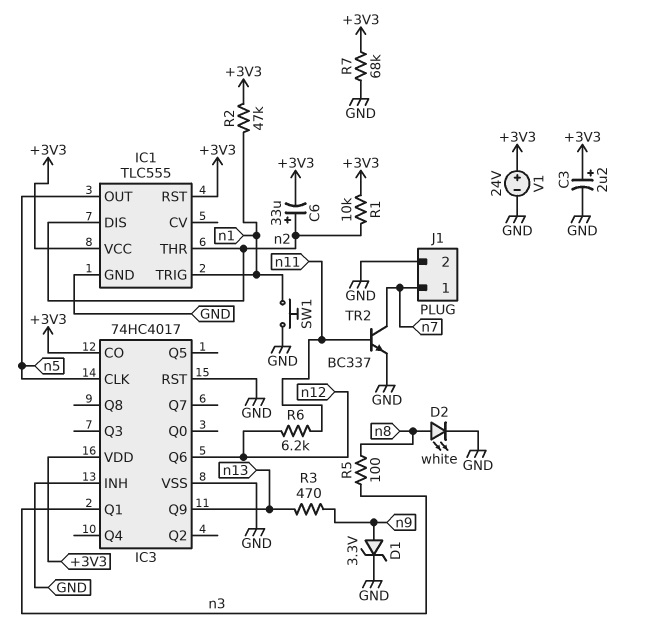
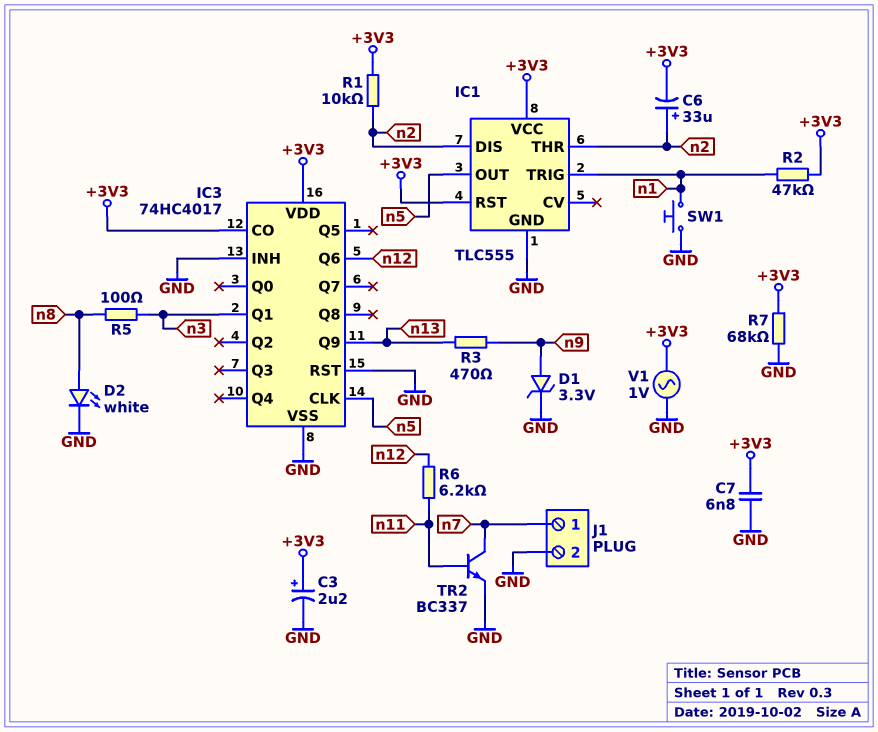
C7: none -> 6.8nF (+3V3, GND)
V1: 24V (plus +3V3, minus GND) -> AC 1V (+3V3, GND)

